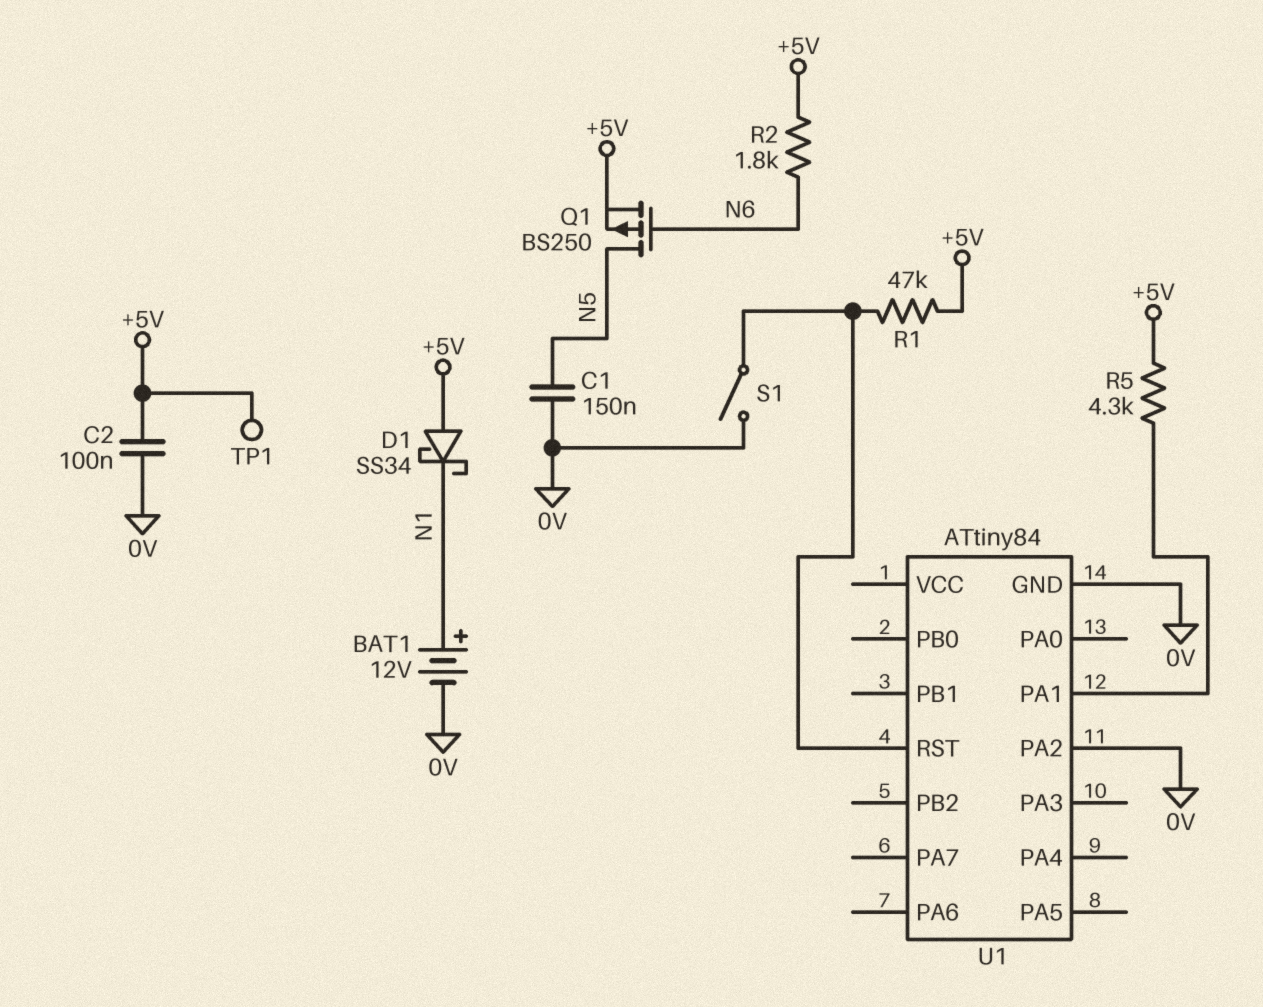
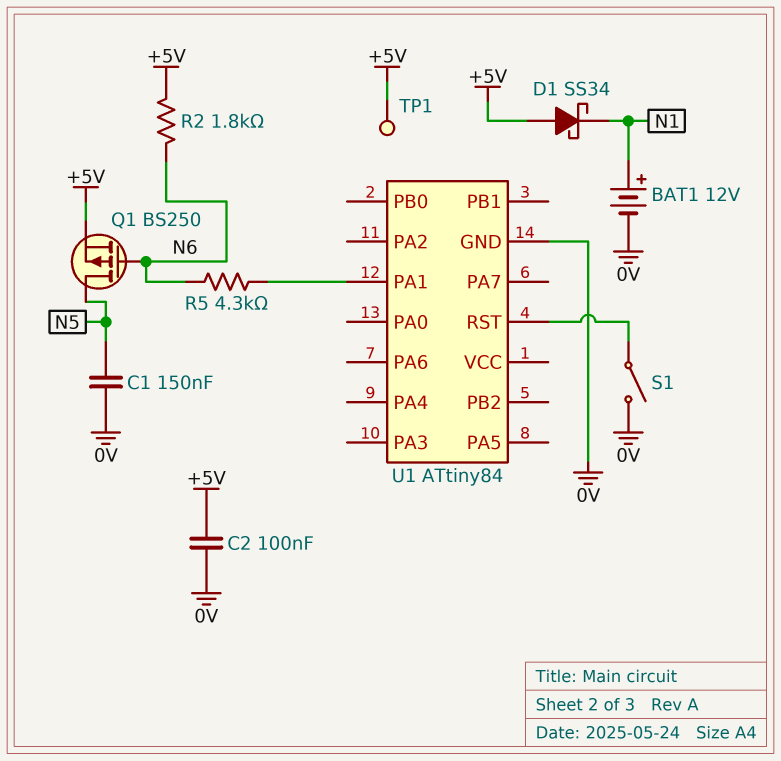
R1: 47k (+5V, U1/RST) -> none
R5: 4.3k (+5V, U1/PA1) -> 4.3k (N6, U1/PA1)
U1 pin PA2: 0V -> none

